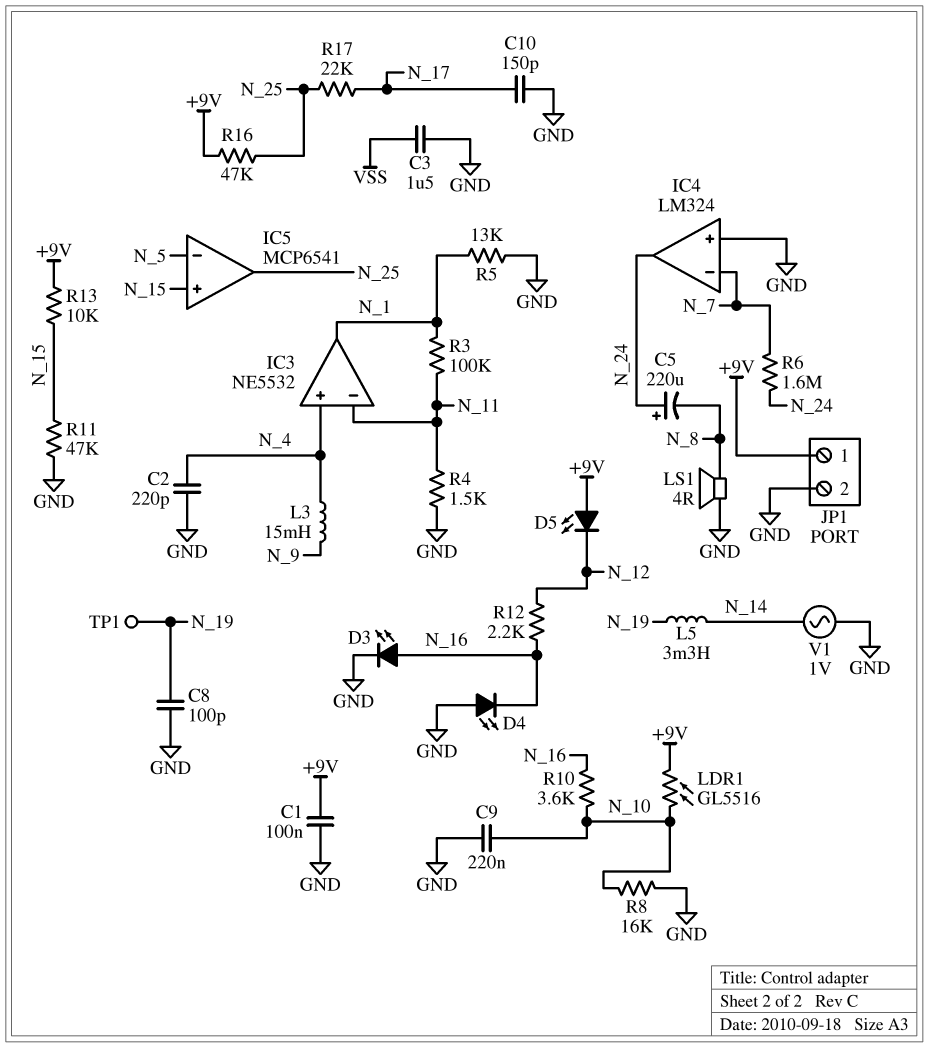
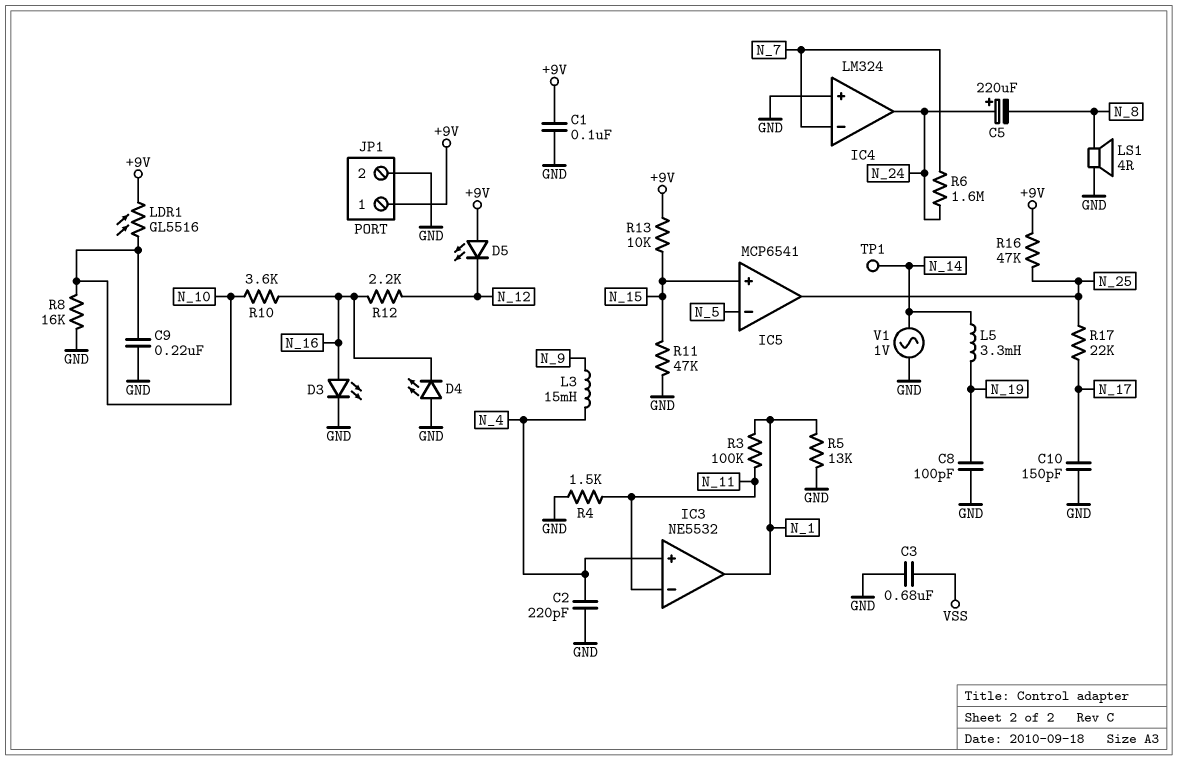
C3: 1.5uF (GND, VSS) -> 680nF (GND, VSS)
TP1: test point (N_19) -> test point (N_14)

